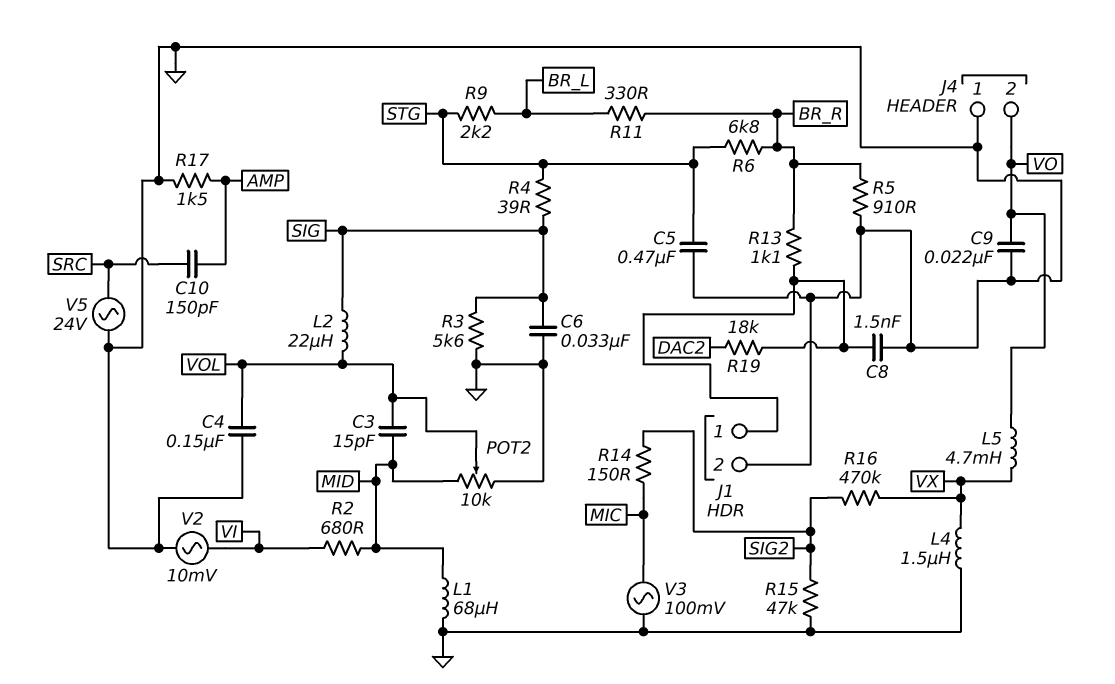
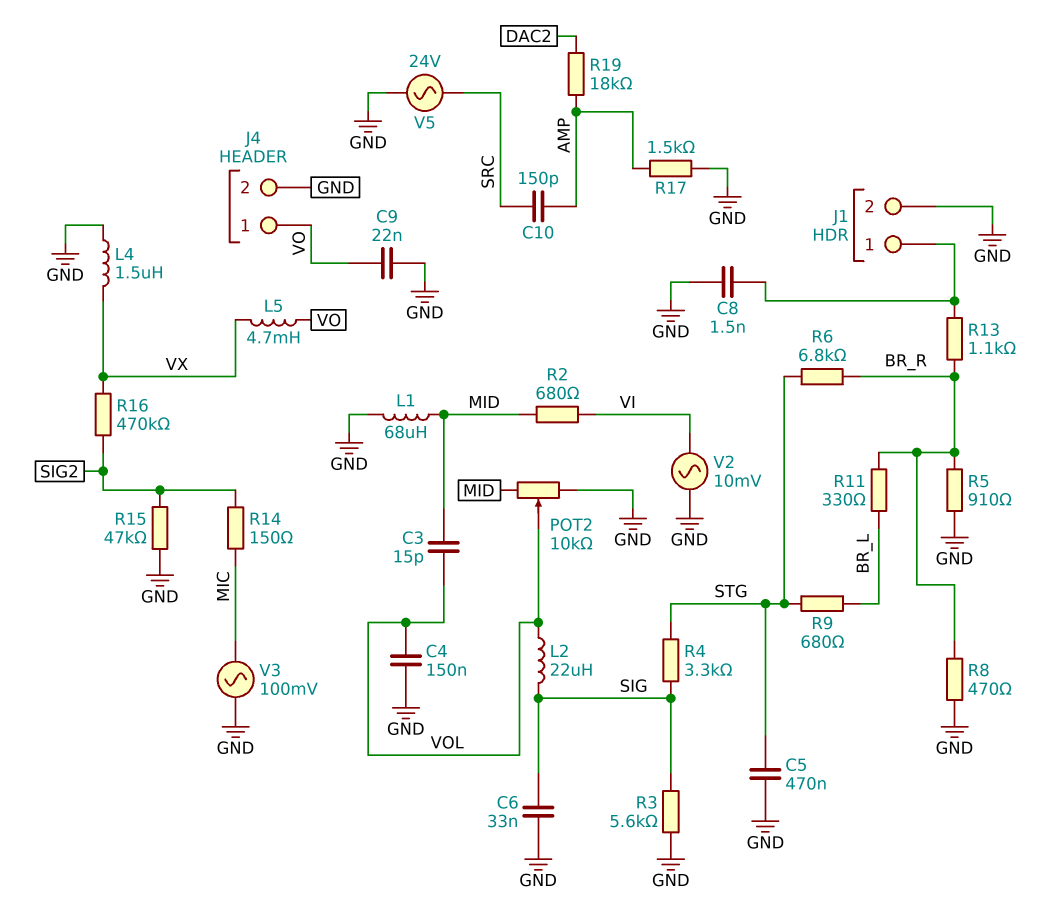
J4 pin 1: GND -> VO
J4 pin 2: VO -> GND
R4: 39 (SIG, STG) -> 3.3k (SIG, STG)
R8: none -> 470 (BR_R, GND)
R9: 2.2k (BR_L, STG) -> 680 (BR_L, STG)
R19: 18k (DAC2, J1/1) -> 18k (AMP, DAC2)

